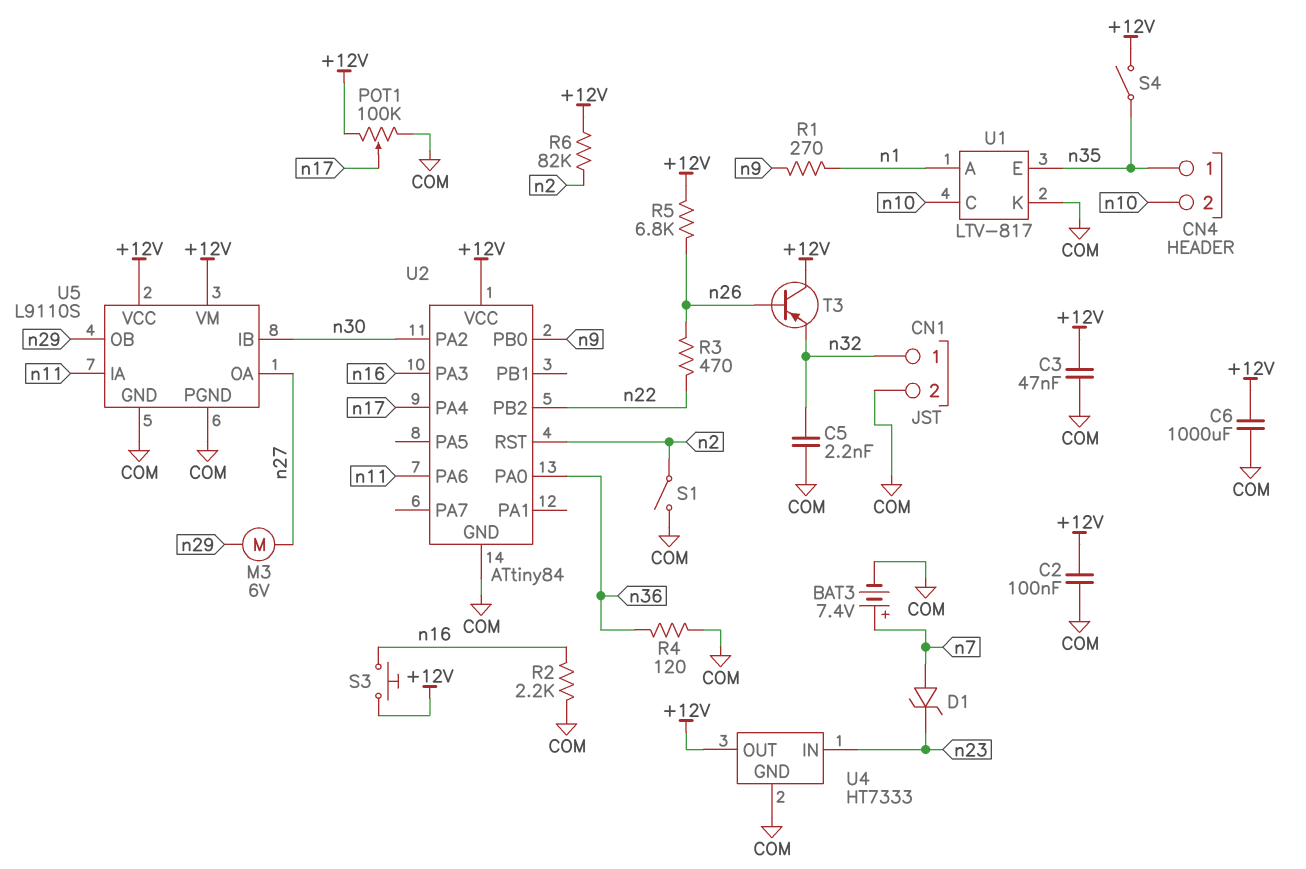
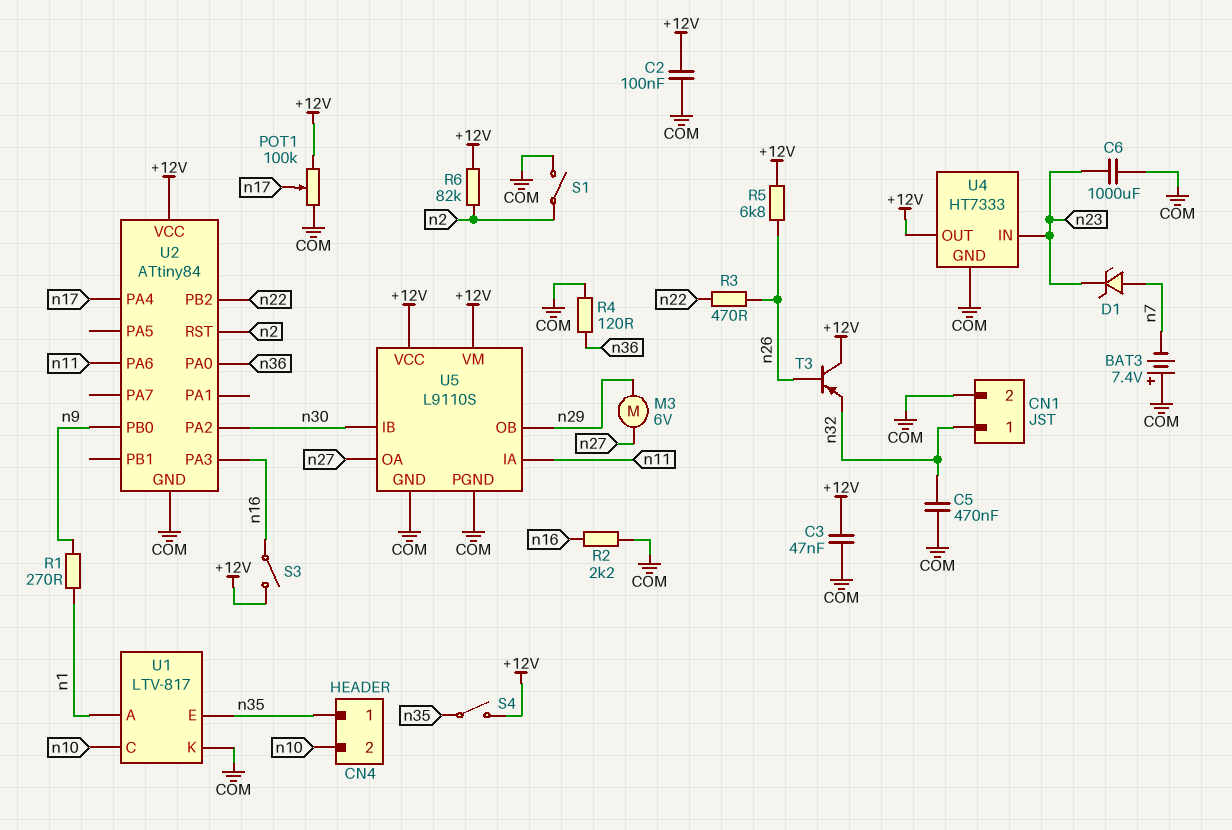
BAT3: 7.4V (plus n7, minus COM) -> 7.4V (plus COM, minus n7)
C5: 2.2nF (COM, n32) -> 470nF (COM, n32)
C6: 1000uF (+12V, COM) -> 1000uF (COM, n23)
S3: button (+12V, n16) -> switch (+12V, n16)

